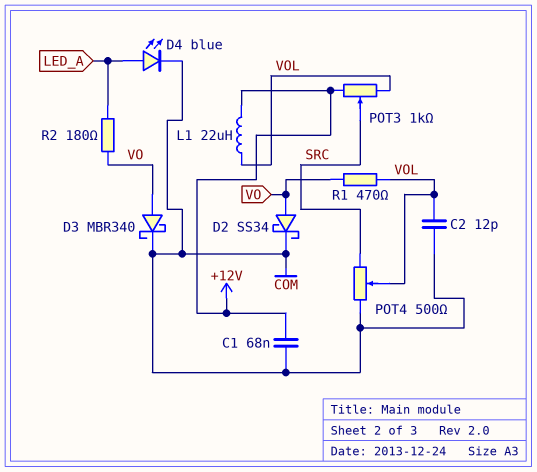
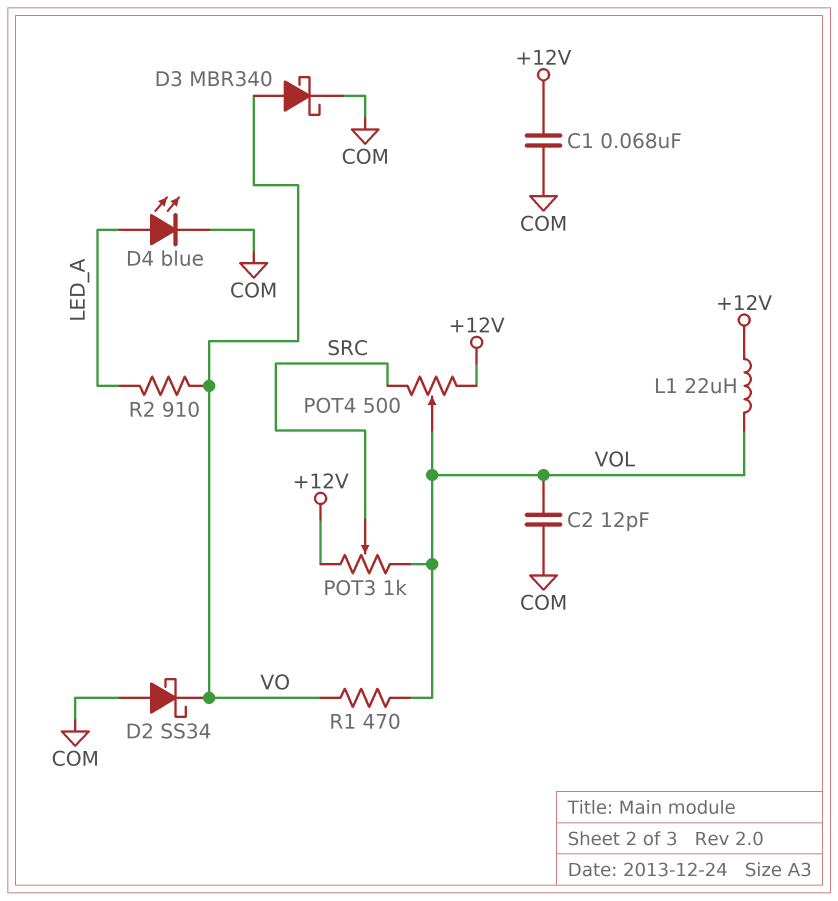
D2: schottky SS34 (A VO, K COM) -> schottky SS34 (A COM, K VO)
POT4: 500 (COM, SRC, wiper VOL) -> 500 (+12V, SRC, wiper VOL)
R2: 180 (LED_A, VO) -> 910 (LED_A, VO)

